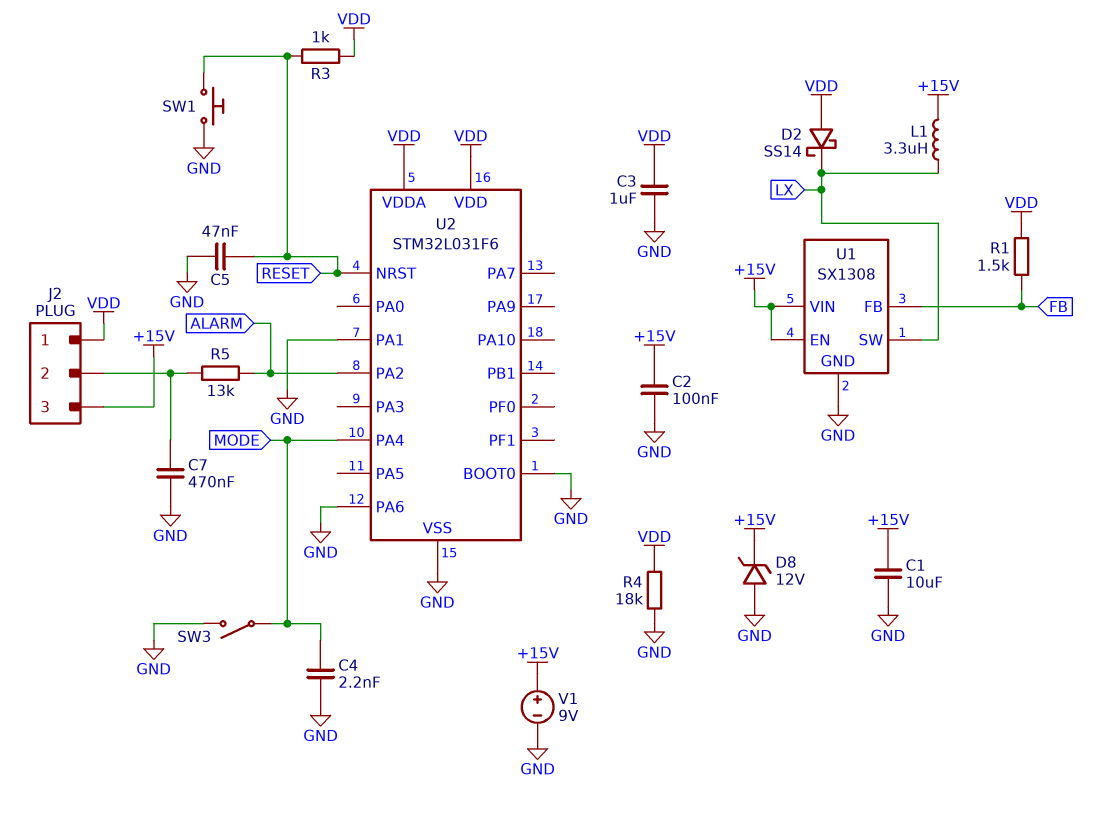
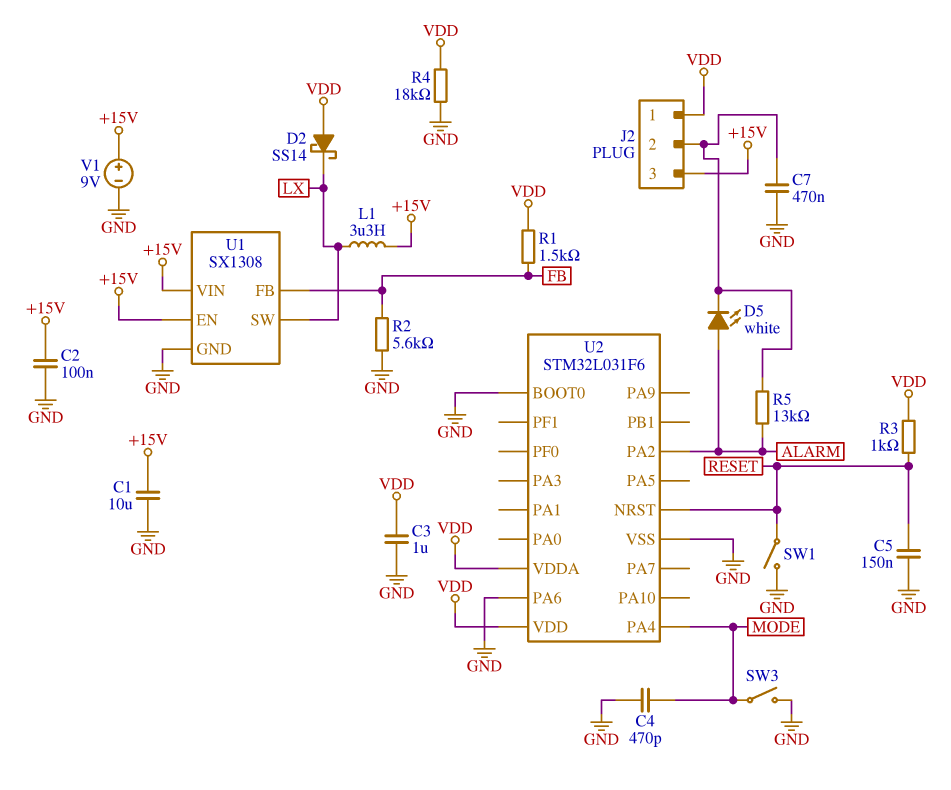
C4: 2.2nF (GND, MODE) -> 470pF (GND, MODE)
C5: 47nF (GND, RESET) -> 150nF (GND, RESET)
D5: none -> LED white (A ALARM, K J2/2)
D8: zener 12V (A GND, K +15V) -> none
R2: none -> 5.6k (FB, GND)
SW1: button (GND, RESET) -> switch (GND, RESET)
U2 pin PA1: GND -> none

